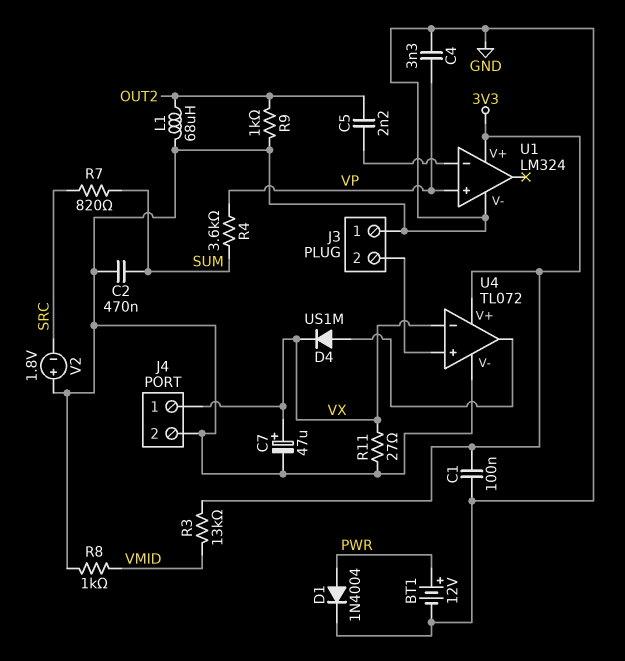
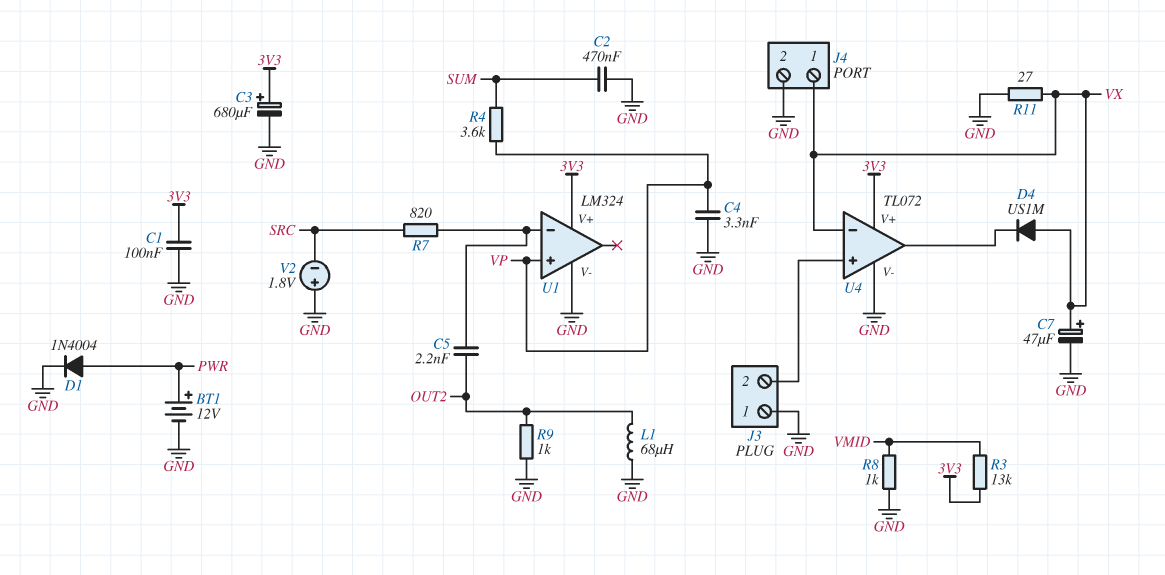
C3: none -> 680uF (plus 3V3, minus GND)
D4: diode US1M (A U4/out, K VX) -> diode US1M (A VX, K U4/out)
R7: 820 (SRC, SUM) -> 820 (SRC, U1/in-)

